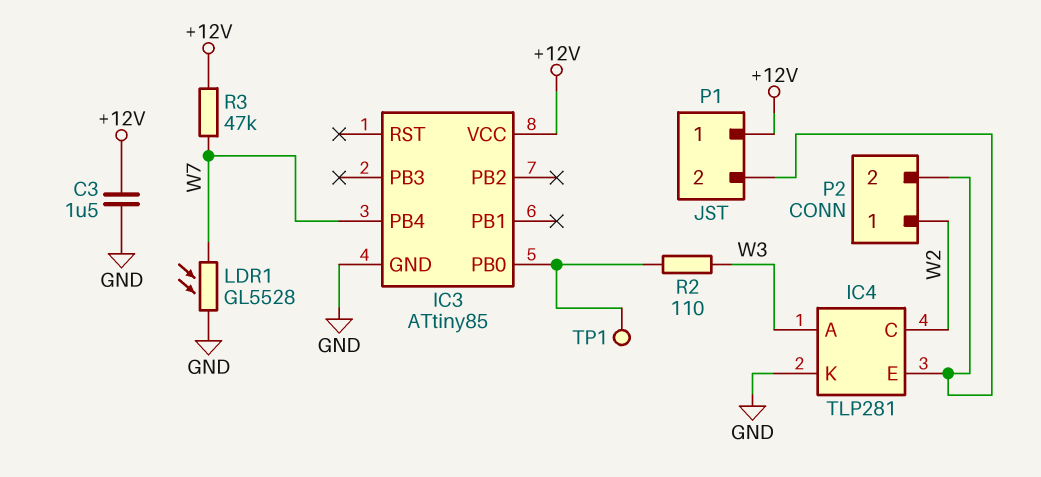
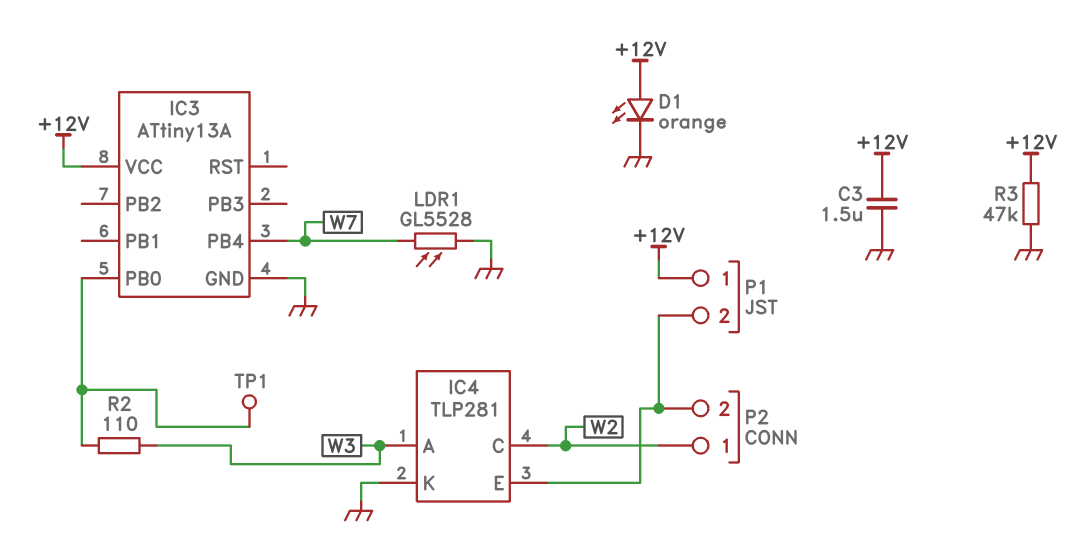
D1: none -> LED orange (A +12V, K GND)
IC3: ATtiny85 -> ATtiny13A
R3: 47k (+12V, W7) -> 47k (+12V, GND)

